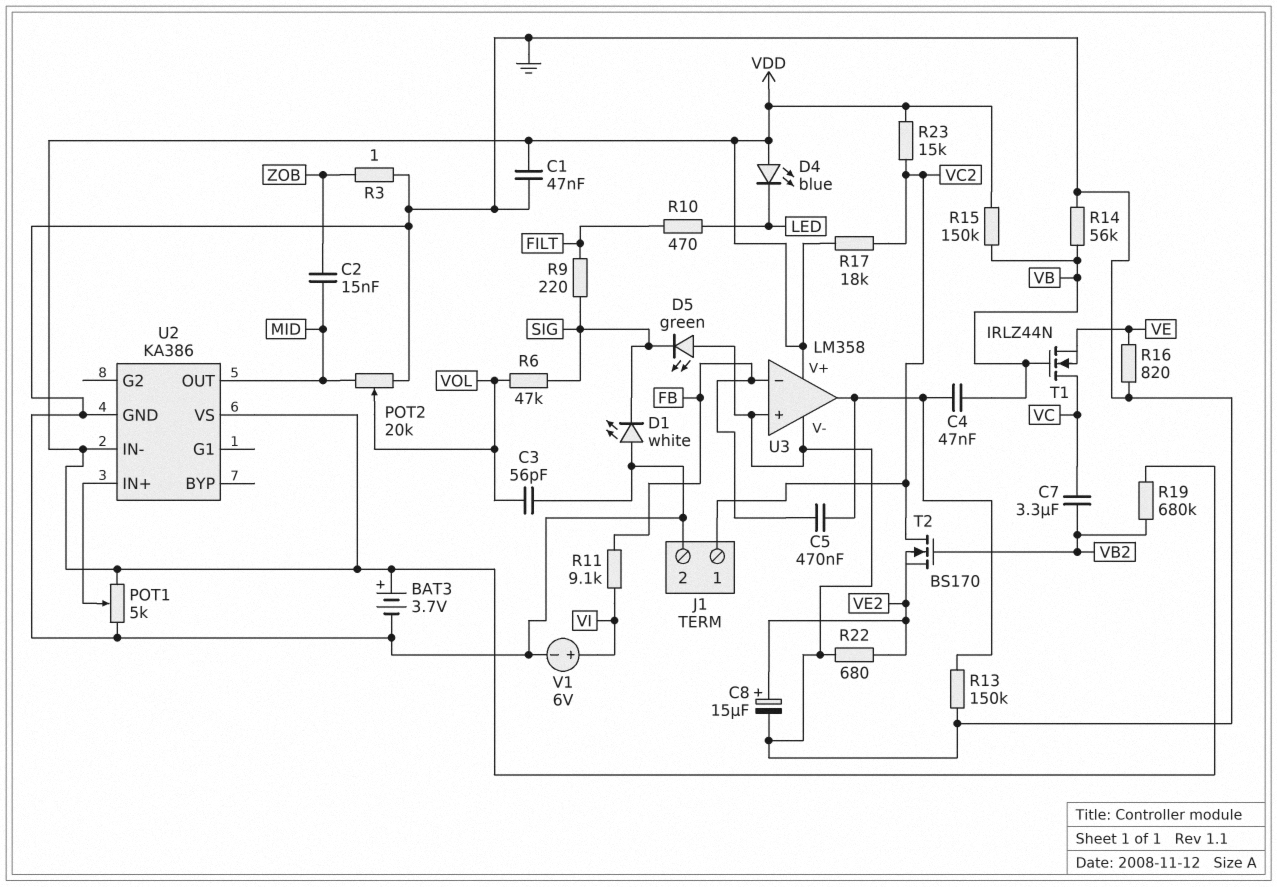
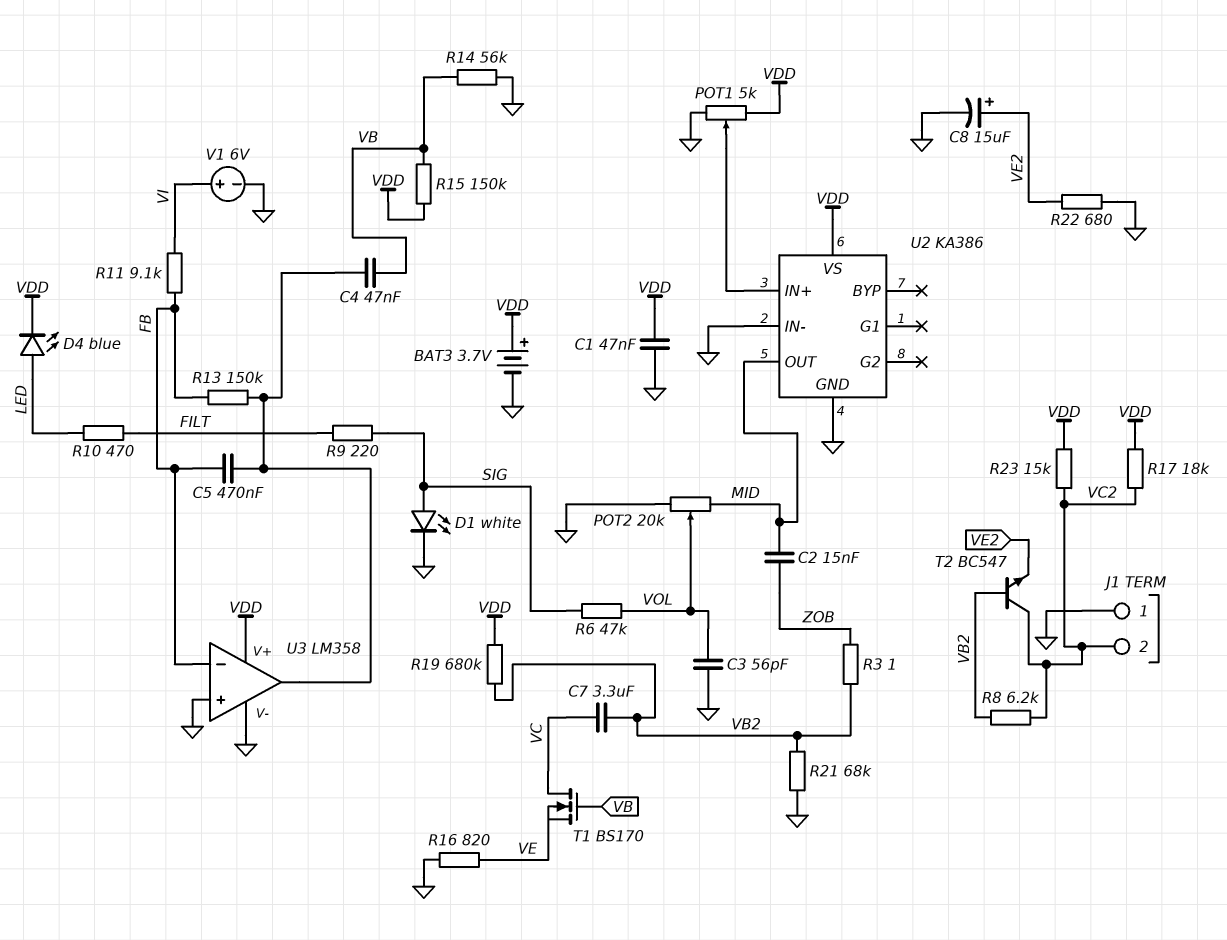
D1: LED white (A GND, K SIG) -> LED white (A SIG, K GND)
D4: LED blue (A VDD, K LED) -> LED blue (A LED, K VDD)
D5: LED green (A GND, K SIG) -> none
J1 pin 1: VC2 -> GND
J1 pin 2: GND -> VC2
R3: 1 (GND, ZOB) -> 1 (VB2, ZOB)
R8: none -> 6.2k (VB2, VC2)
R13: 150k (GND, U3/out) -> 150k (FB, U3/out)
R21: none -> 68k (GND, VB2)
T1: NMOS IRLZ44N (G VB, D VC, S VE) -> NMOS BS170 (G VB, D VC, S VE)
T2: NMOS BS170 (G VB2, D VC2, S VE2) -> NPN BC547 (B VB2, C VC2, E VE2)
U2 pin IN-: VDD -> GND

